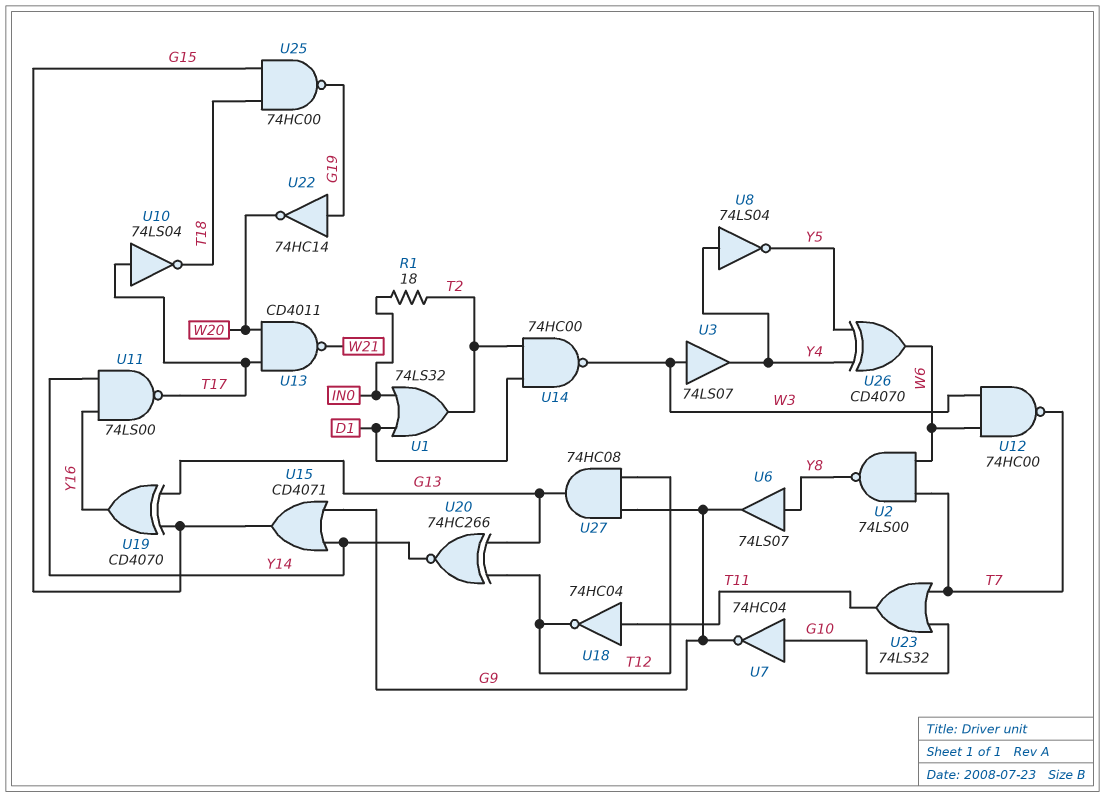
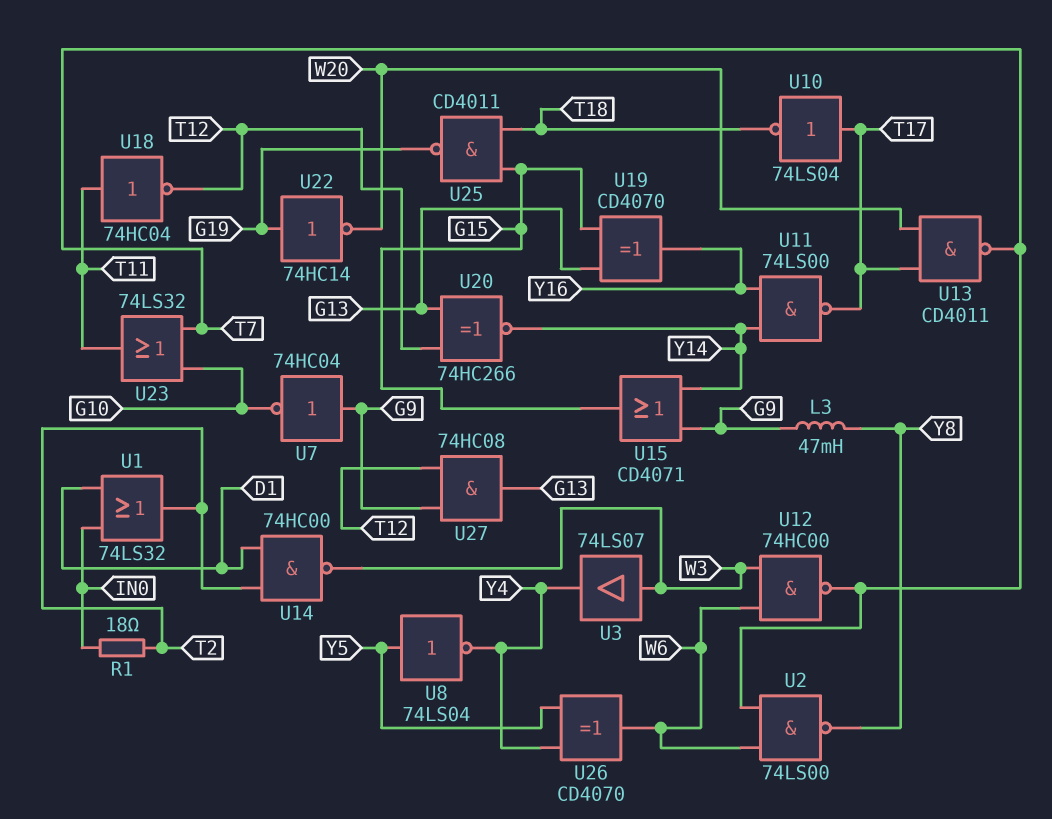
L3: none -> 47mH (G9, Y8)
U6: buffer 74LS07 (in Y8, out G9) -> none
U7: NOT 74HC04 (in G10, out G9) -> NOT 74HC04 (in G9, out G10)
U8: NOT 74LS04 (in Y4, out Y5) -> NOT 74LS04 (in Y5, out Y4)
U13: NAND CD4011 (in T17, in W20, out W21) -> NAND CD4011 (in T17, in W20, out T7)
U25: NAND 74HC00 (in G15, in T18, out G19) -> NAND CD4011 (in G15, in T18, out G19)

